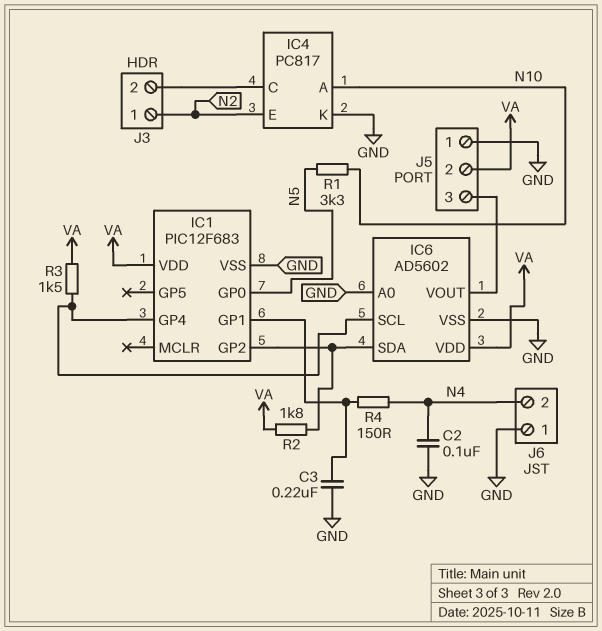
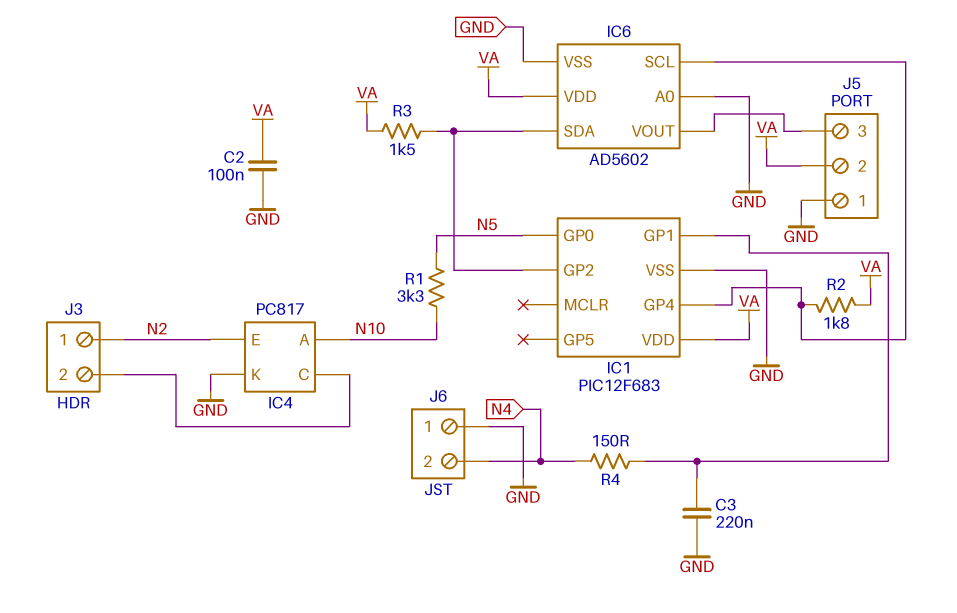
C2: 100nF (GND, N4) -> 100nF (GND, VA)
R2: 1.8k (IC1/GP2, VA) -> 1.8k (IC1/GP4, VA)
R3: 1.5k (IC1/GP4, VA) -> 1.5k (IC1/GP2, VA)

